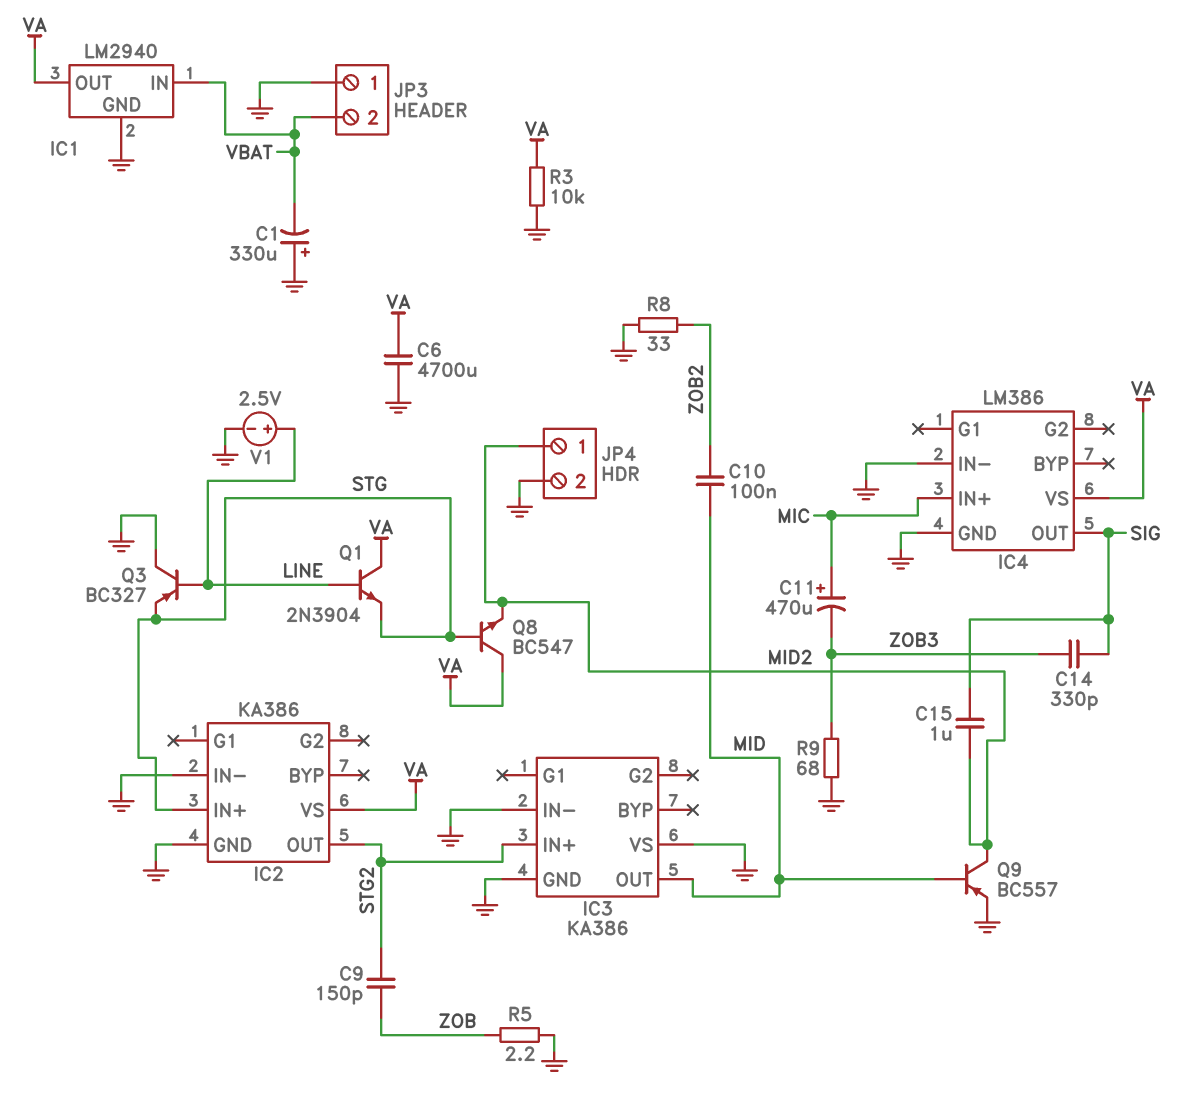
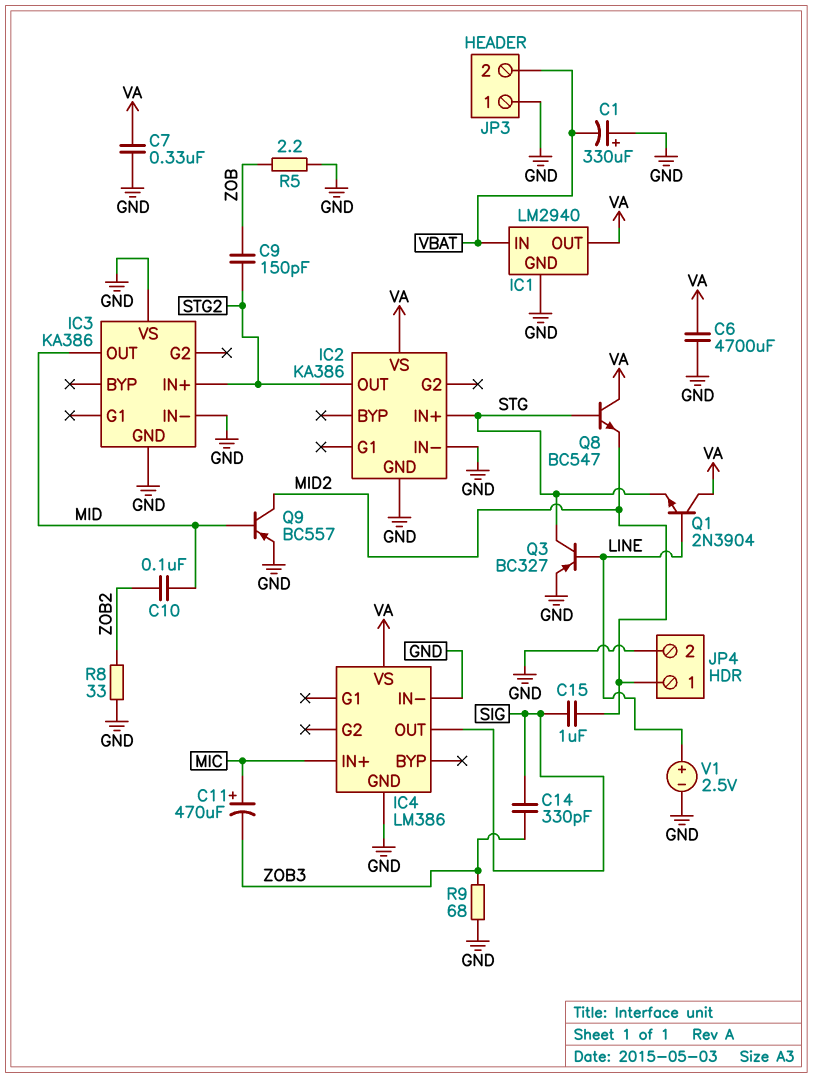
C7: none -> 330nF (GND, VA)
Q3: PNP BC327 (B LINE, C GND, E STG) -> PNP BC327 (B LINE, C STG, E GND)
R3: 10k (GND, VA) -> none

